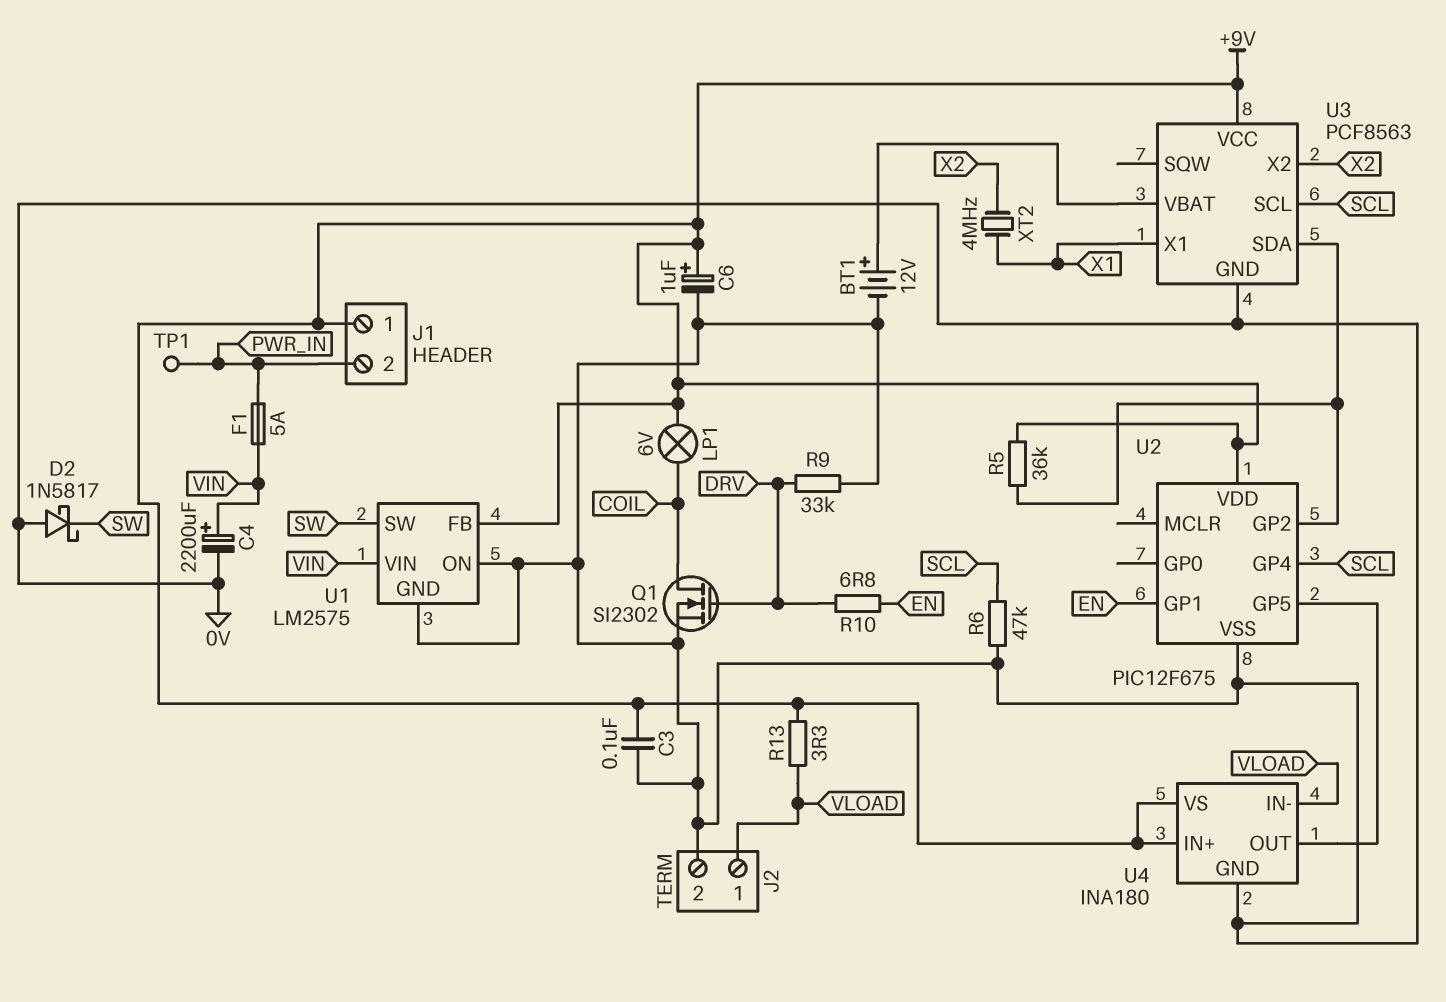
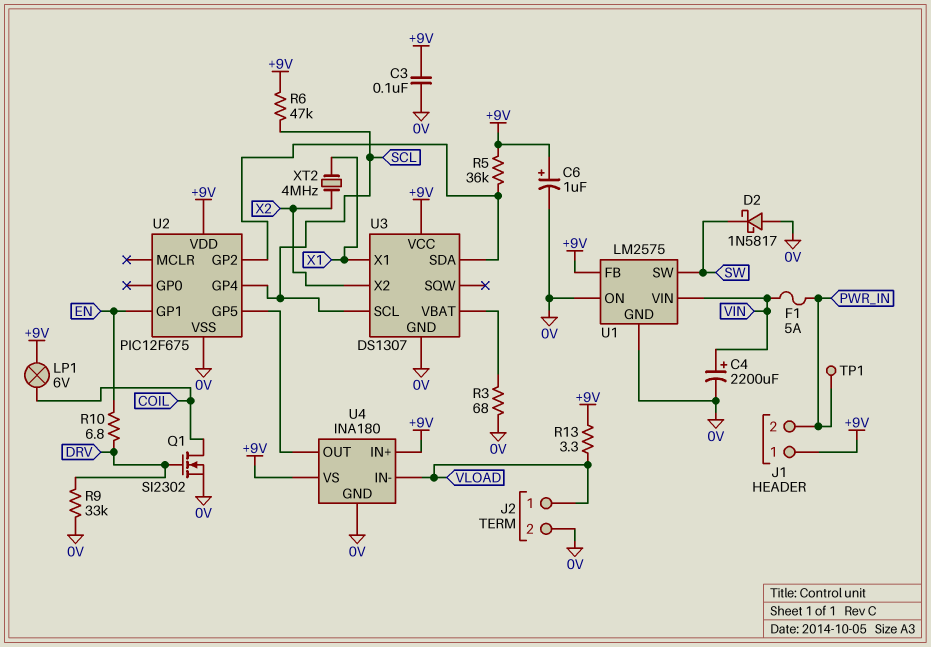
BT1: 12V (plus U3/VBAT, minus 0V) -> none
R3: none -> 68 (0V, U3/VBAT)
R6: 47k (0V, SCL) -> 47k (+9V, SCL)
U3: PCF8563 -> DS1307

